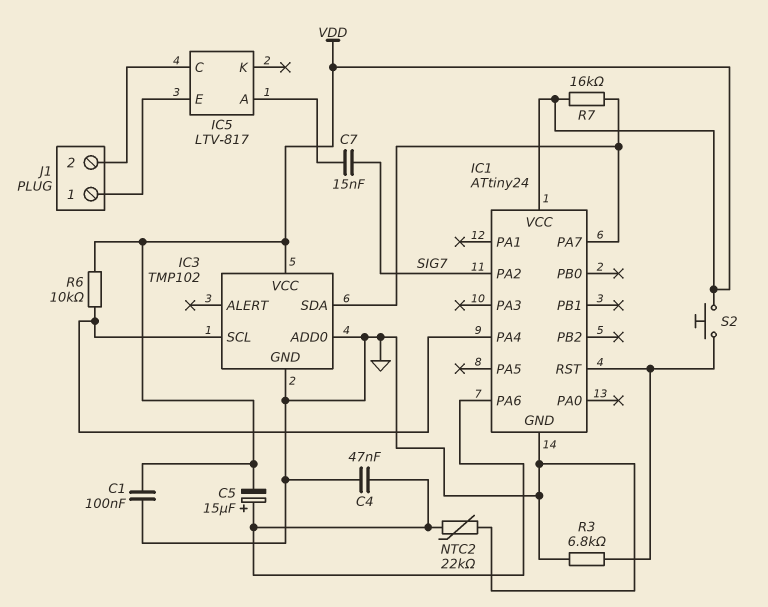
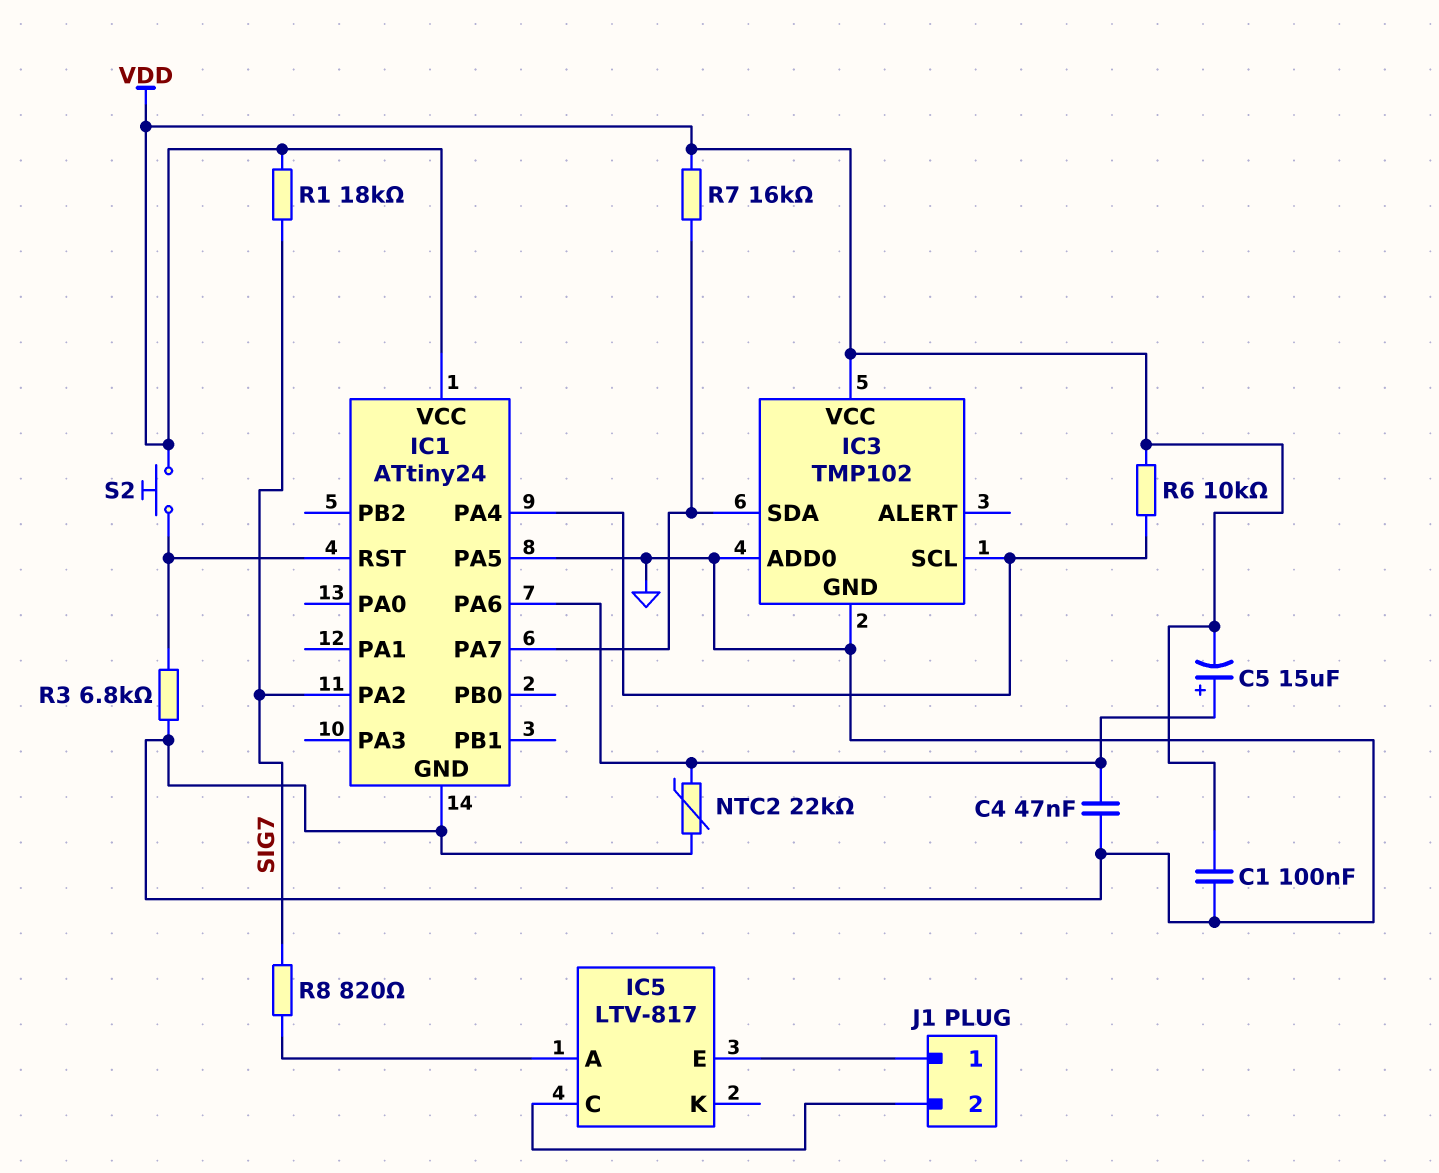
C7: 15nF (IC5/A, SIG7) -> none
IC1 pin PA5: none -> GND
R1: none -> 18k (SIG7, VDD)
R8: none -> 820 (IC5/A, SIG7)

